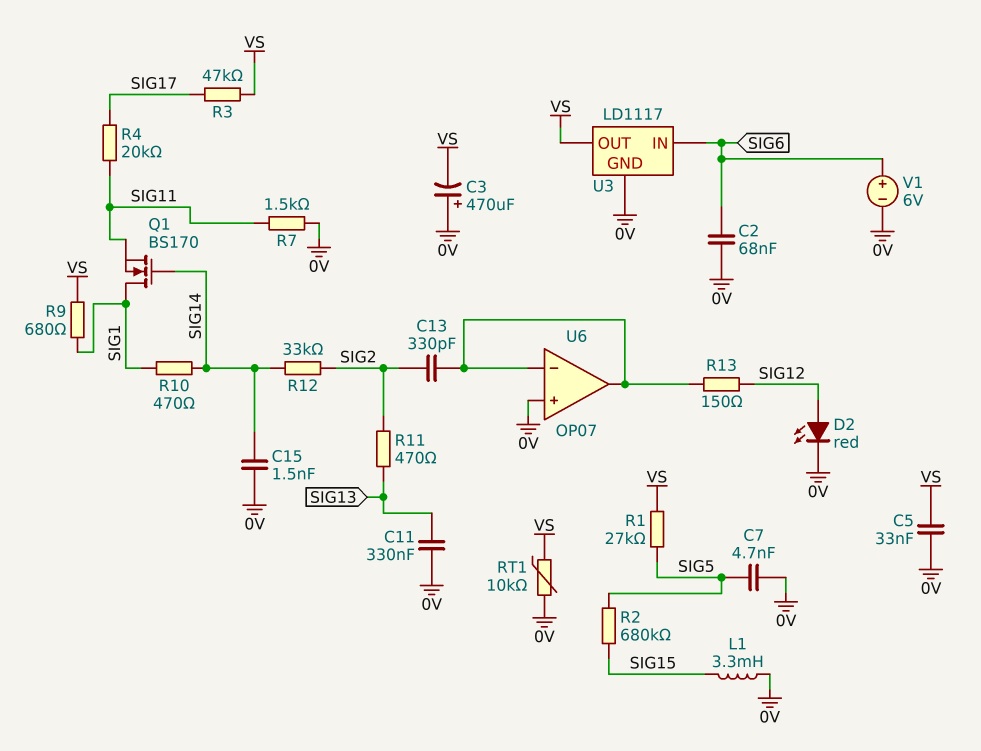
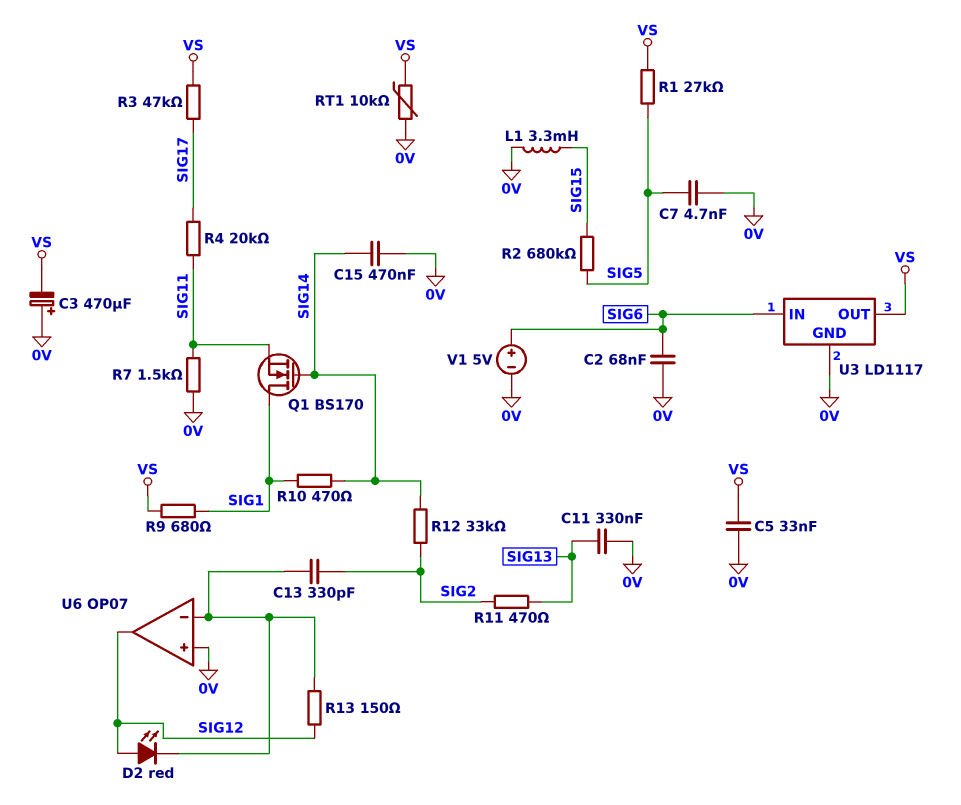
C15: 1.5nF (0V, SIG14) -> 470nF (0V, SIG14)
D2: LED red (A SIG12, K 0V) -> LED red (A SIG12, K U6/in-)
U6 pin out: U6/in- -> SIG12
V1: 6V (plus SIG6, minus 0V) -> 5V (plus SIG6, minus 0V)

